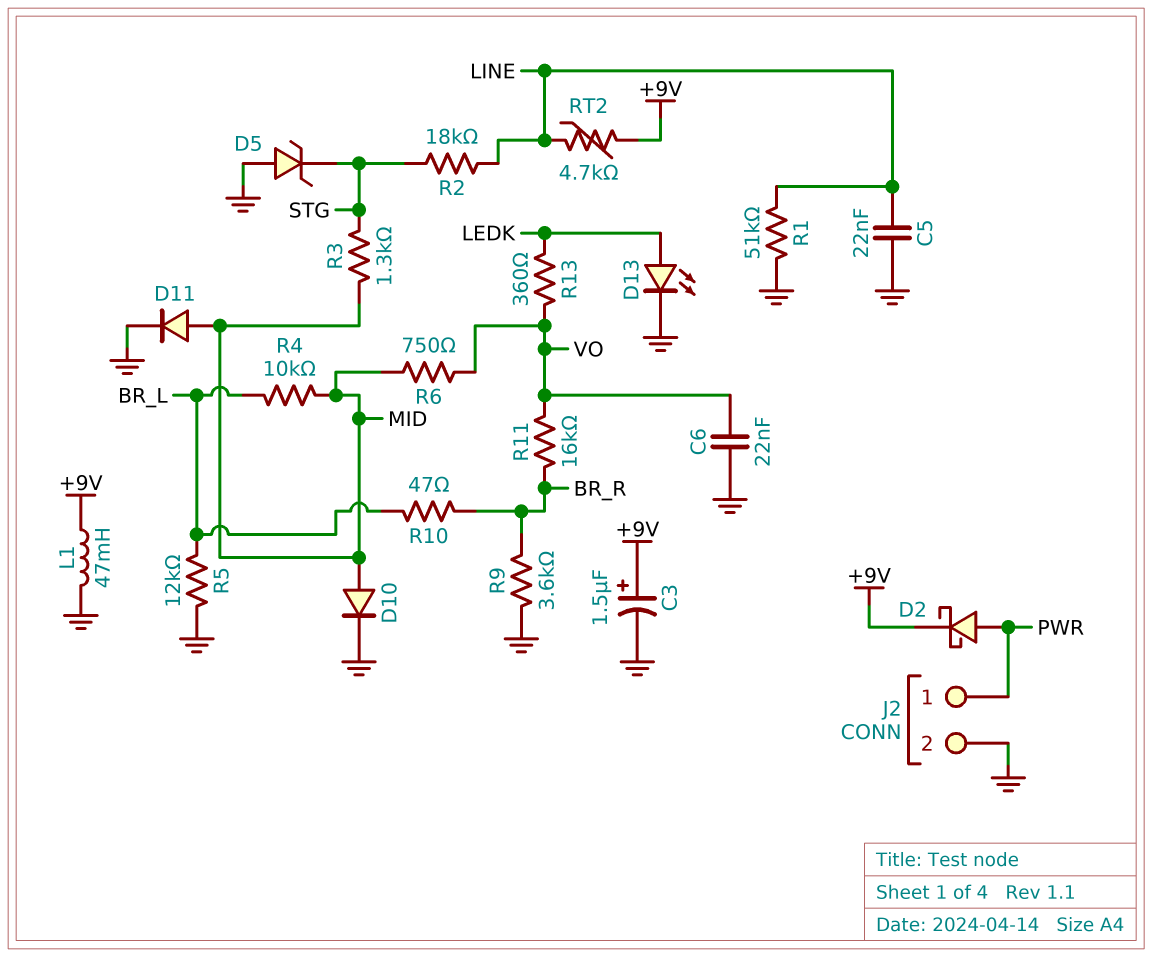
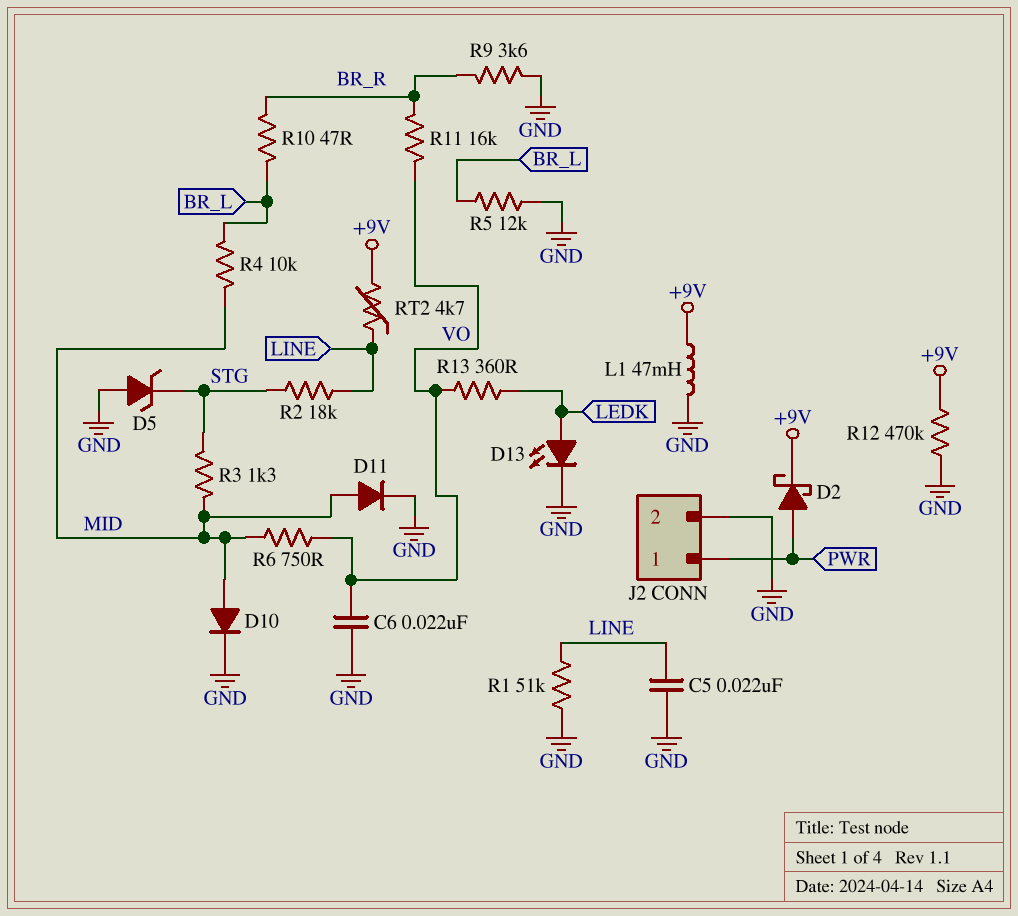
C3: 1.5uF (plus +9V, minus GND) -> none
R12: none -> 470k (+9V, GND)

